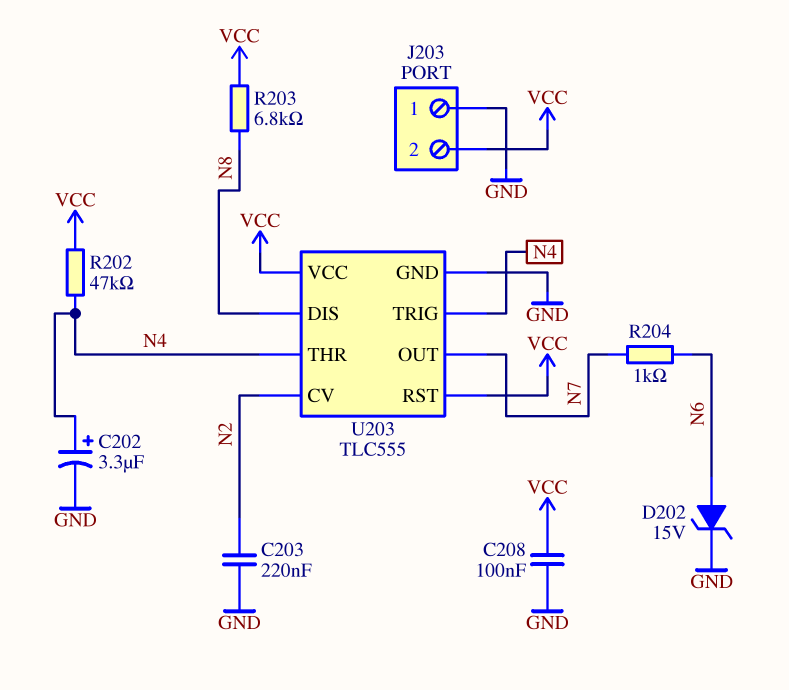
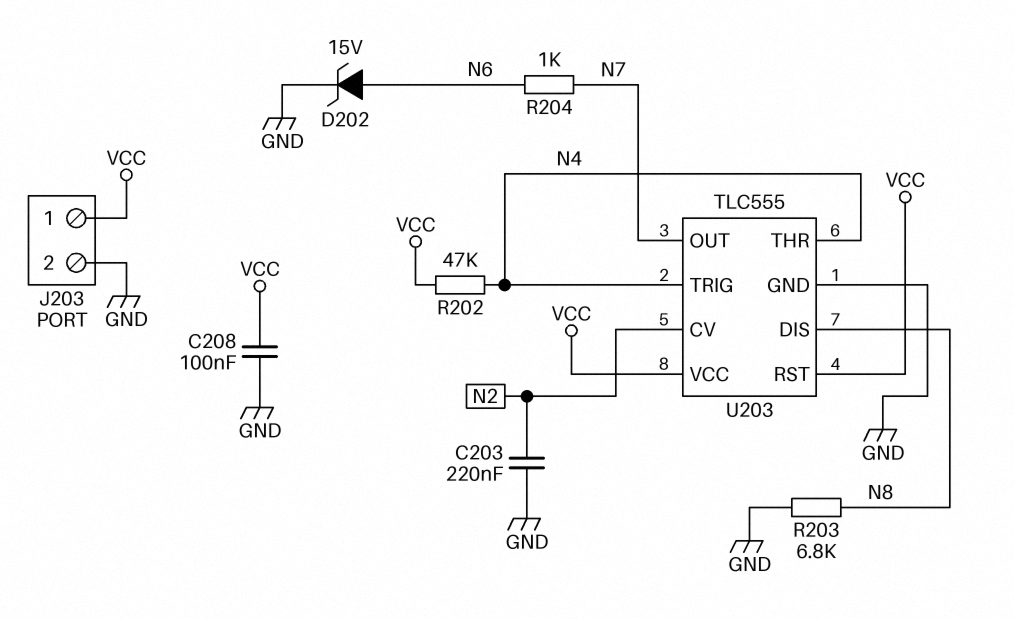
C202: 3.3uF (plus N4, minus GND) -> none
J203 pin 1: GND -> VCC
J203 pin 2: VCC -> GND
R203: 6.8k (N8, VCC) -> 6.8k (GND, N8)

